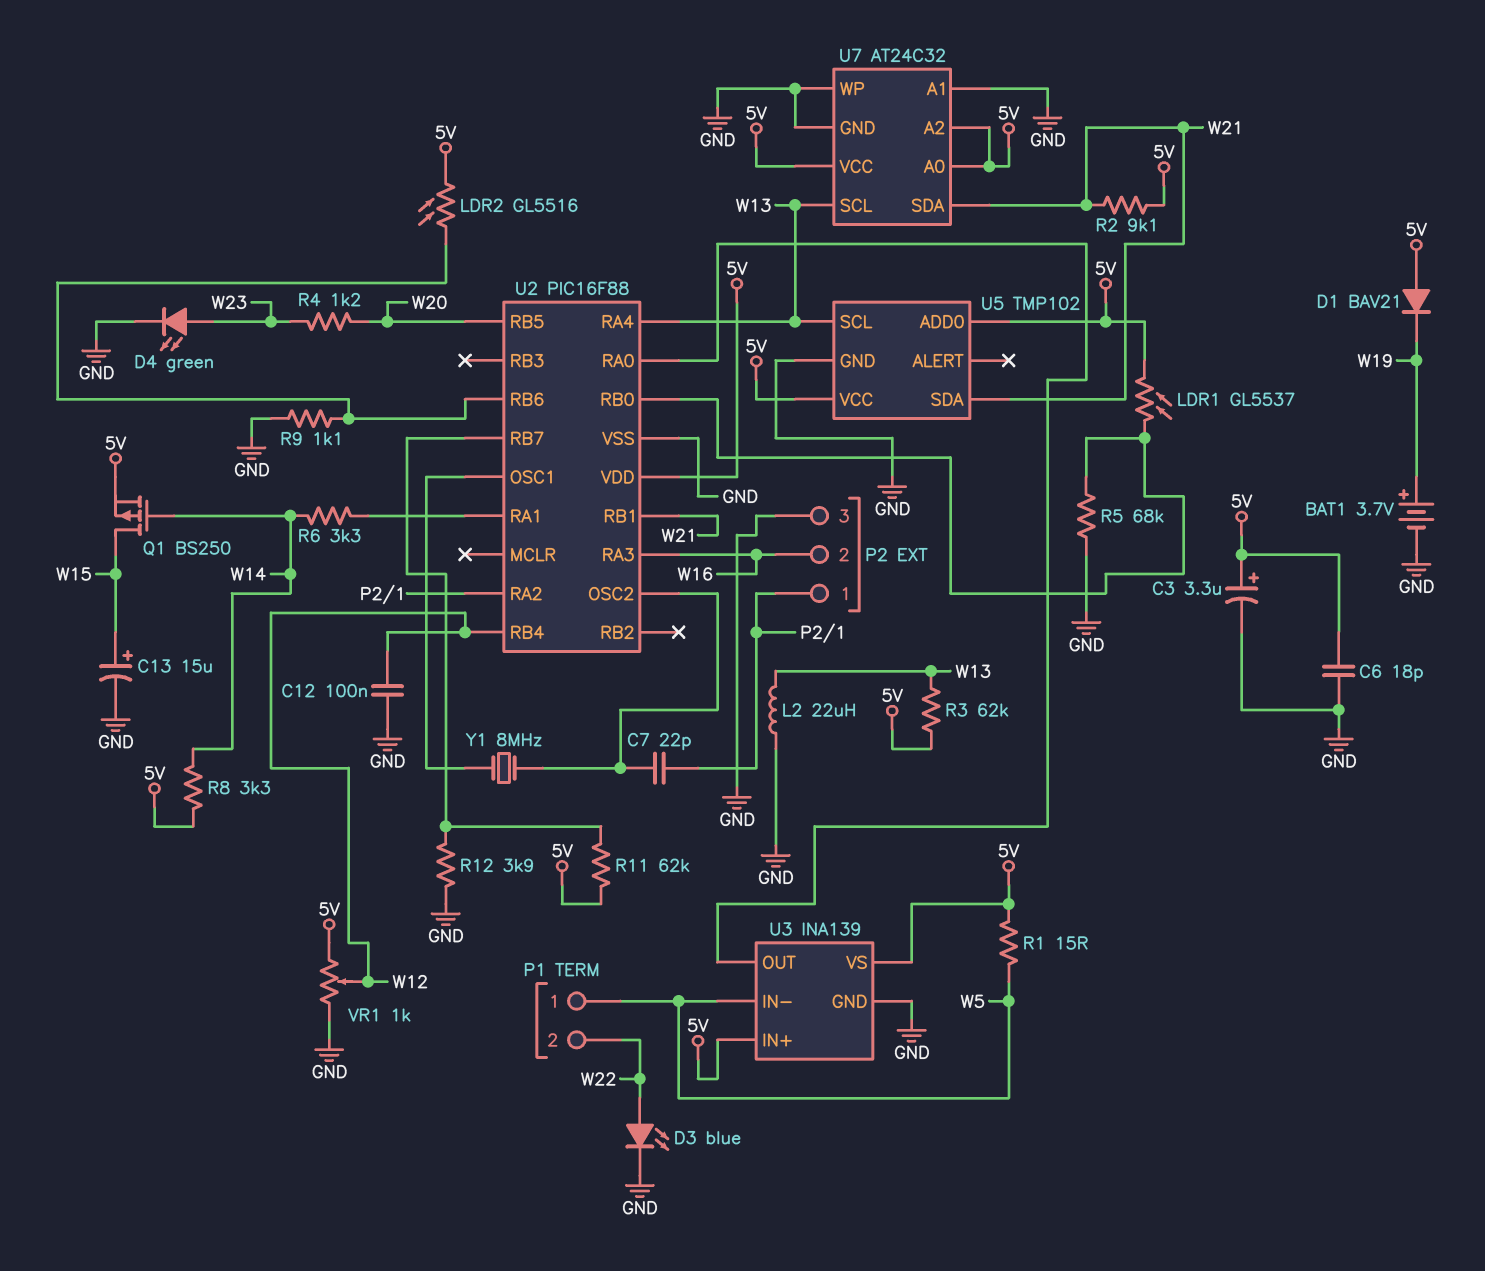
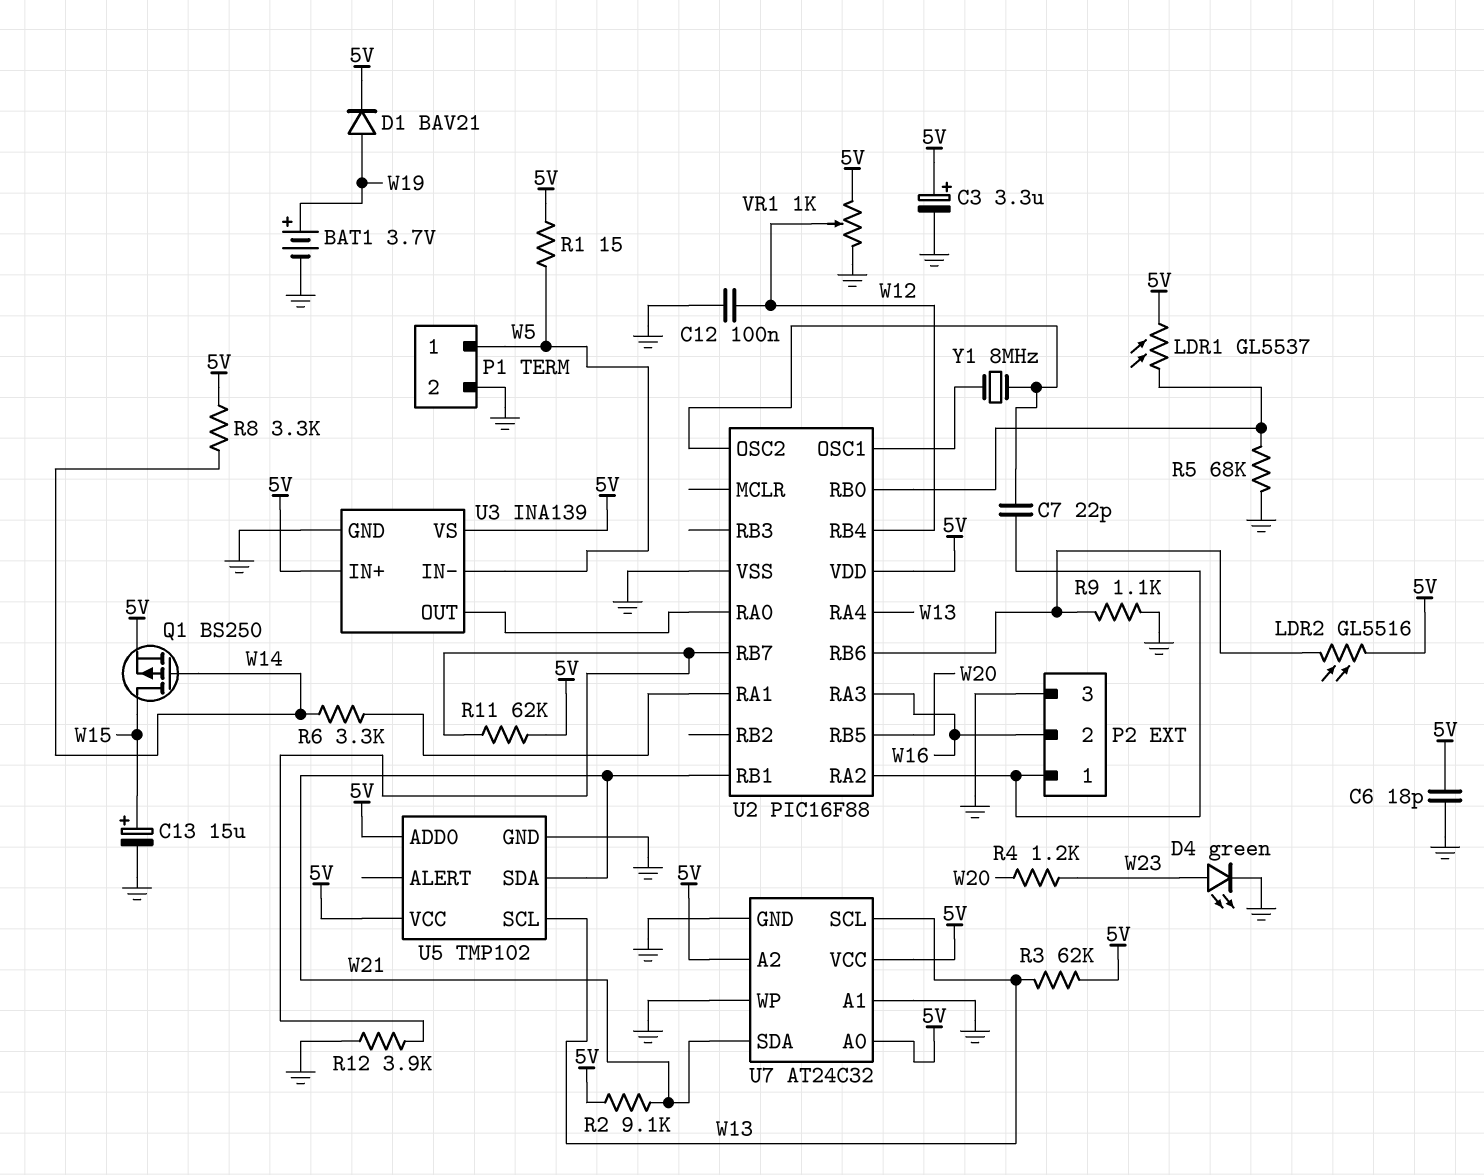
D1: diode BAV21 (A 5V, K W19) -> diode BAV21 (A W19, K 5V)
D3: LED blue (A W22, K GND) -> none
L2: 22uH (GND, W13) -> none
P1 pin 2: W22 -> GND

